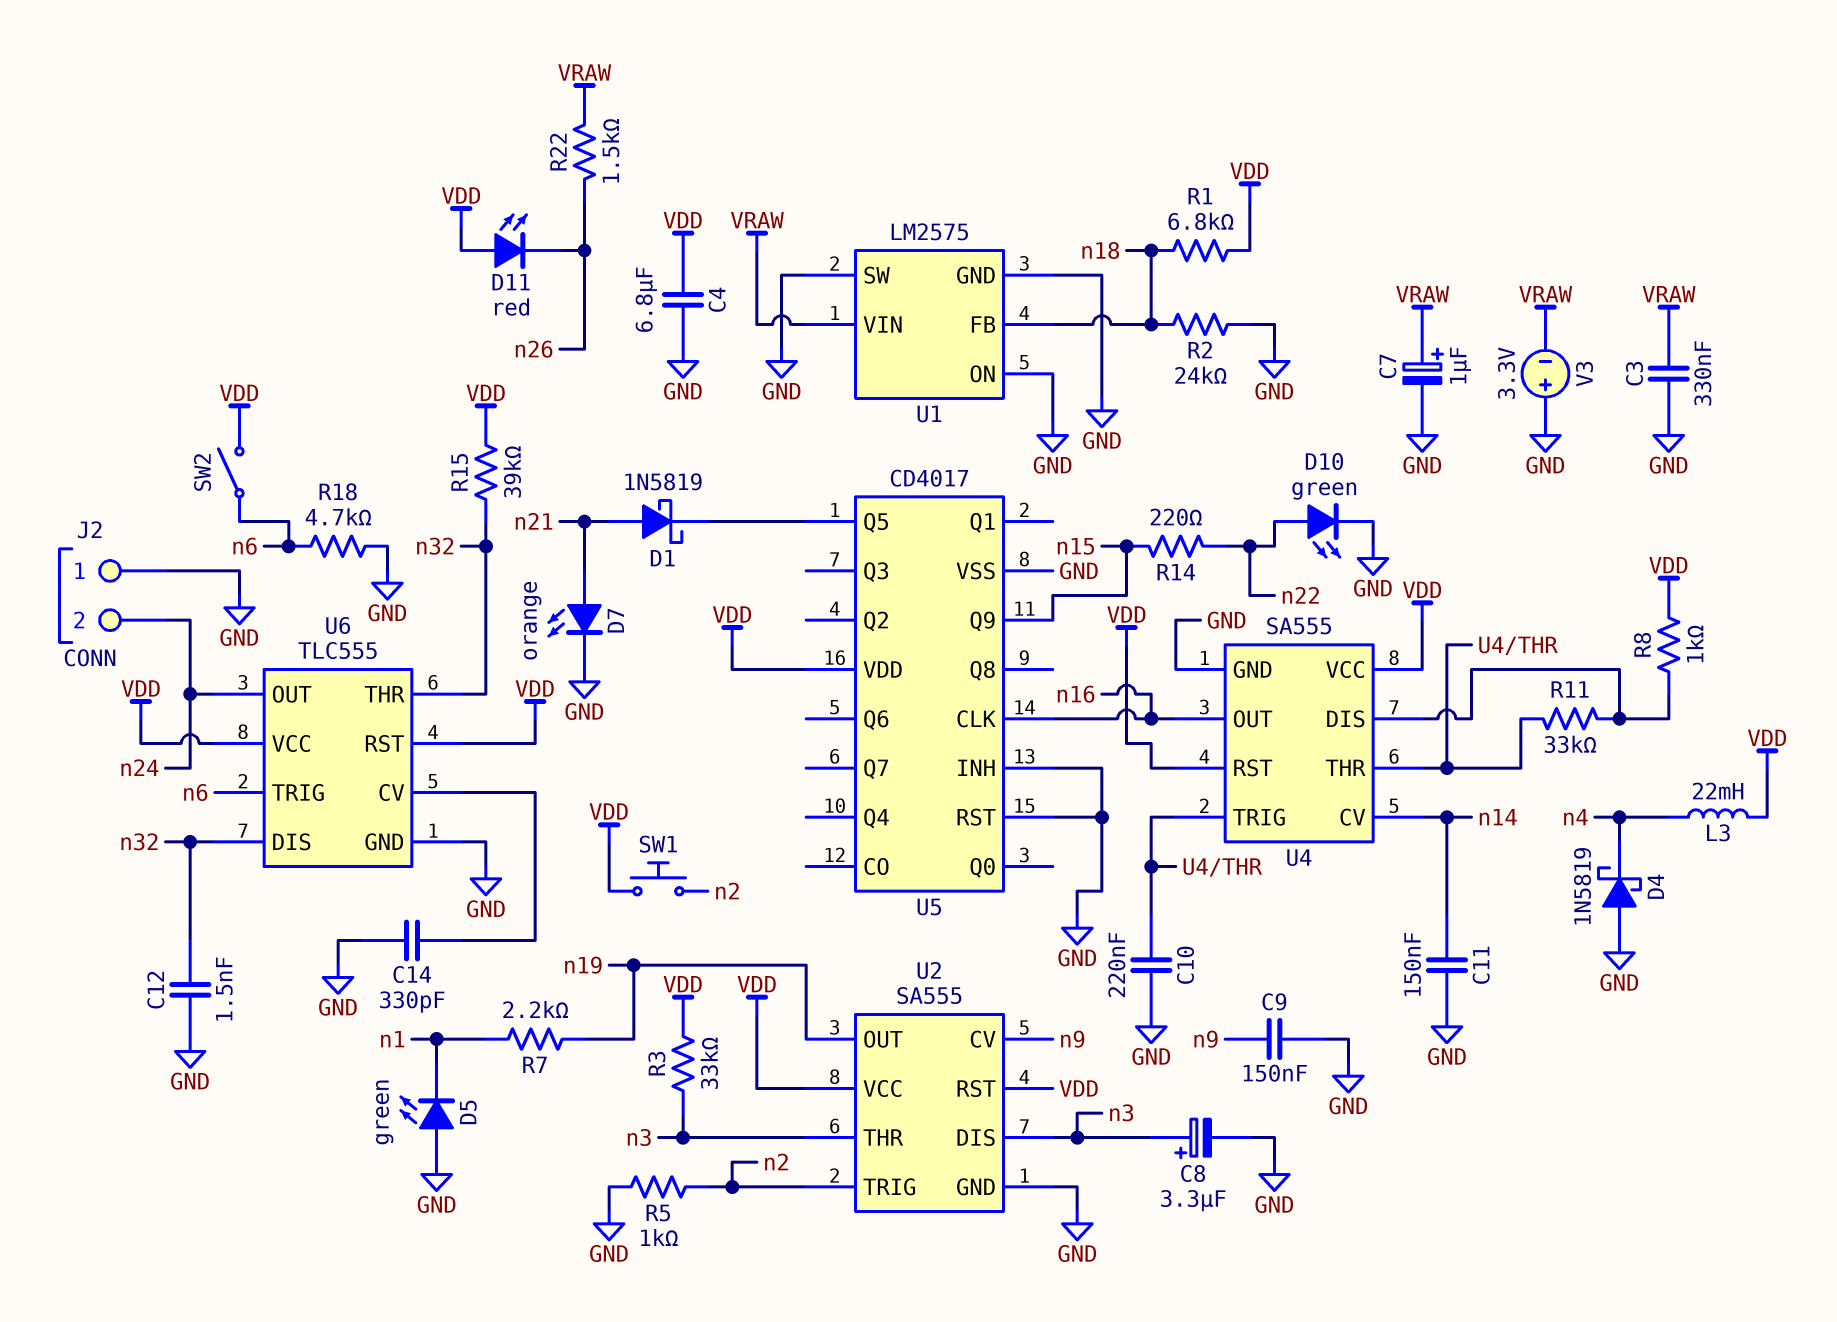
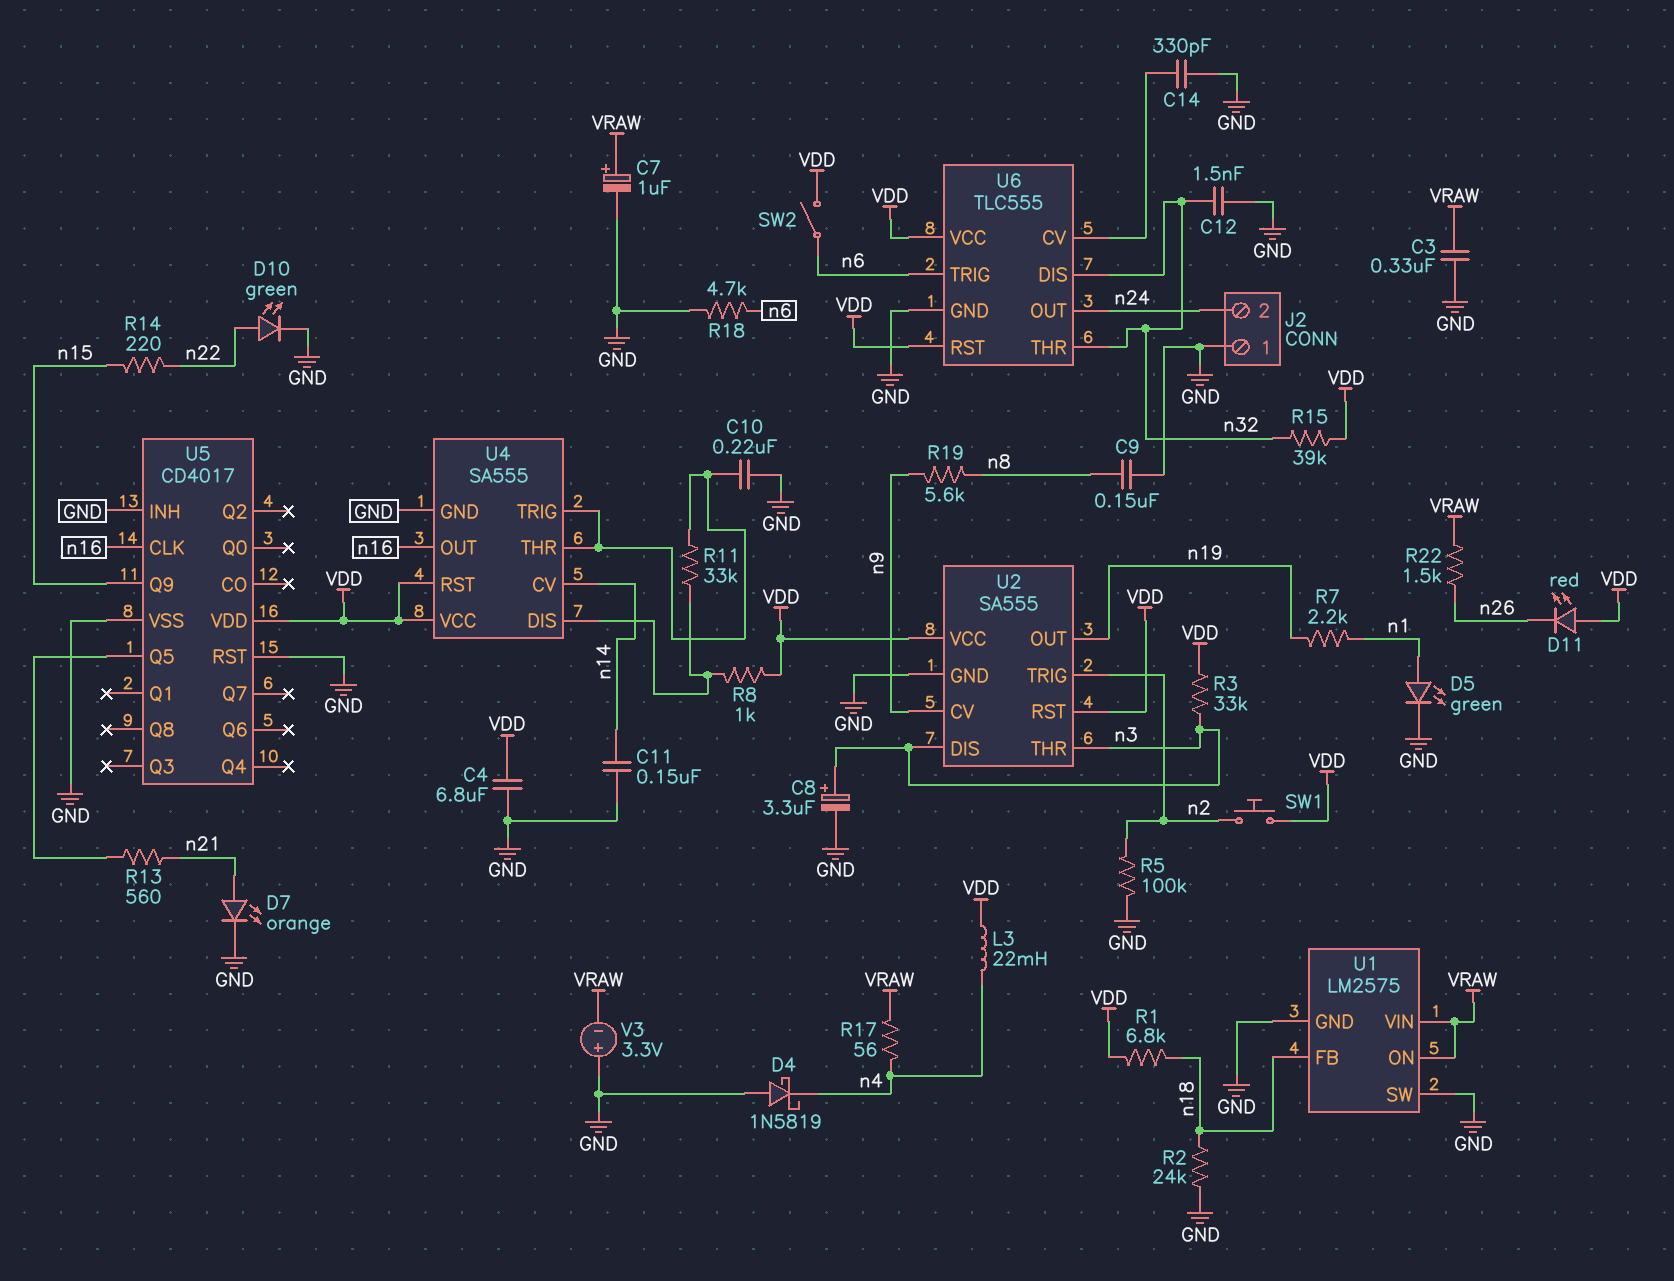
C9: 150nF (GND, n9) -> 150nF (GND, n8)
D1: schottky 1N5819 (A n21, K U5/Q5) -> none
D5: LED green (A GND, K n1) -> LED green (A n1, K GND)
R5: 1k (GND, n2) -> 100k (GND, n2)
R13: none -> 560 (U5/Q5, n21)
R17: none -> 56 (VRAW, n4)
R19: none -> 5.6k (n8, n9)
U1 pin ON: GND -> VRAW

